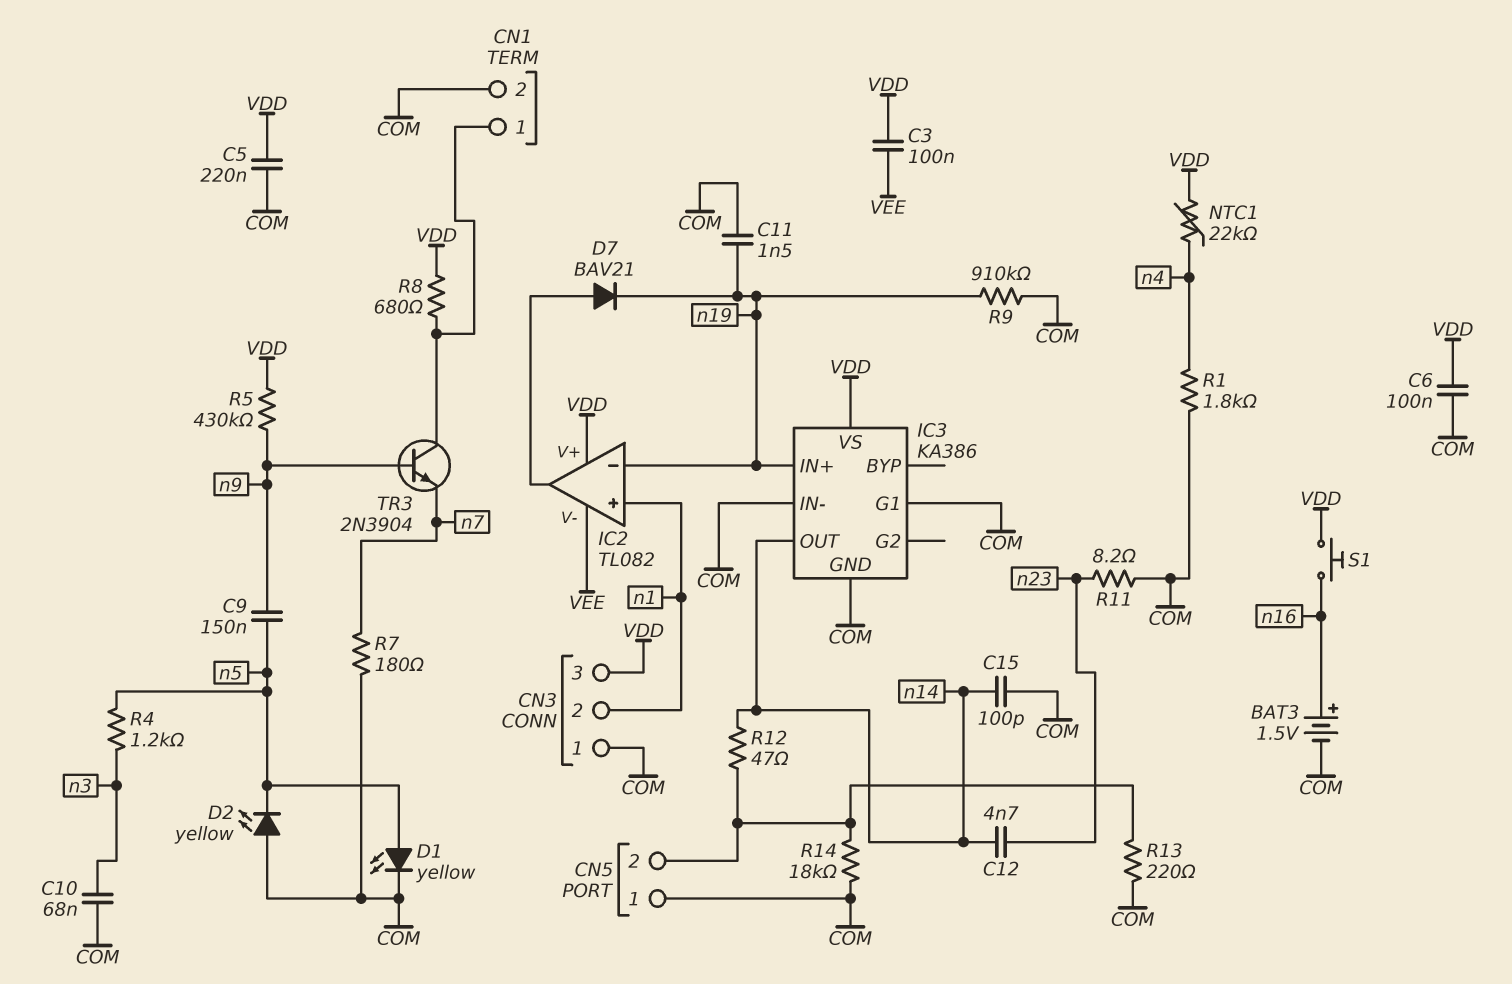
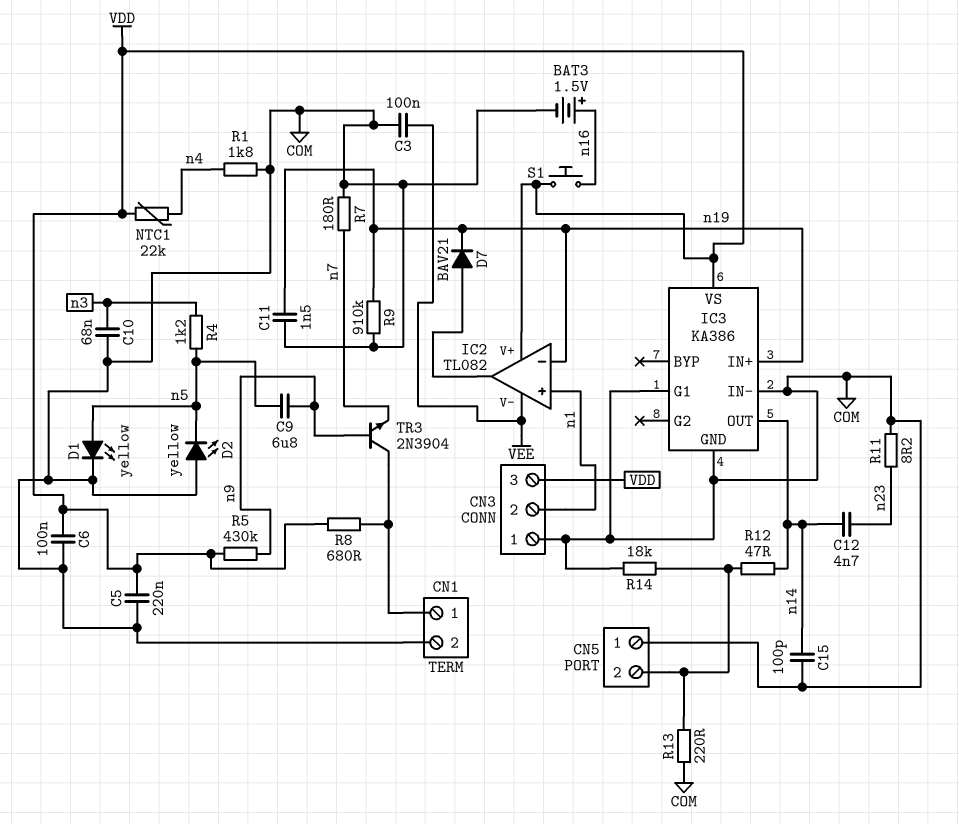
C3: 100nF (VDD, VEE) -> 100nF (COM, VEE)
C9: 150nF (n5, n9) -> 6.8uF (n5, n9)

